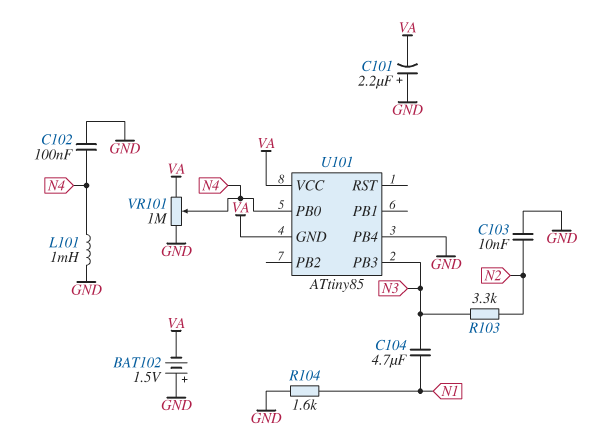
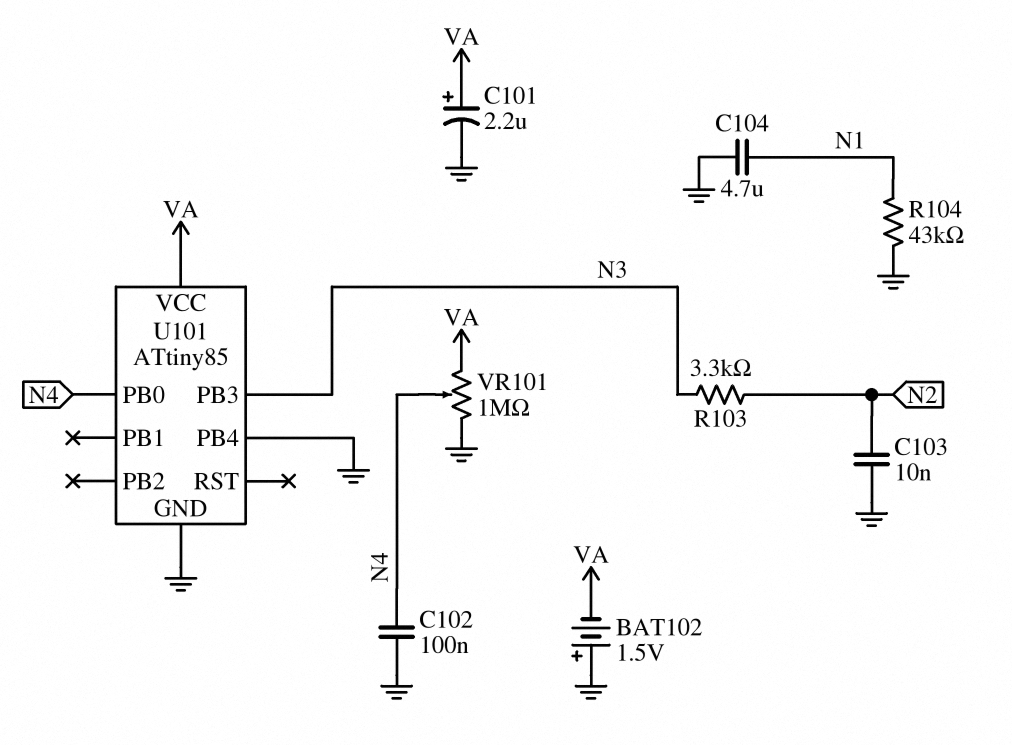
C101: 2.2uF (plus GND, minus VA) -> 2.2uF (plus VA, minus GND)
C104: 4.7uF (N1, N3) -> 4.7uF (GND, N1)
L101: 1mH (GND, N4) -> none
R104: 1.6k (GND, N1) -> 43k (GND, N1)
U101 pin GND: VA -> GND

